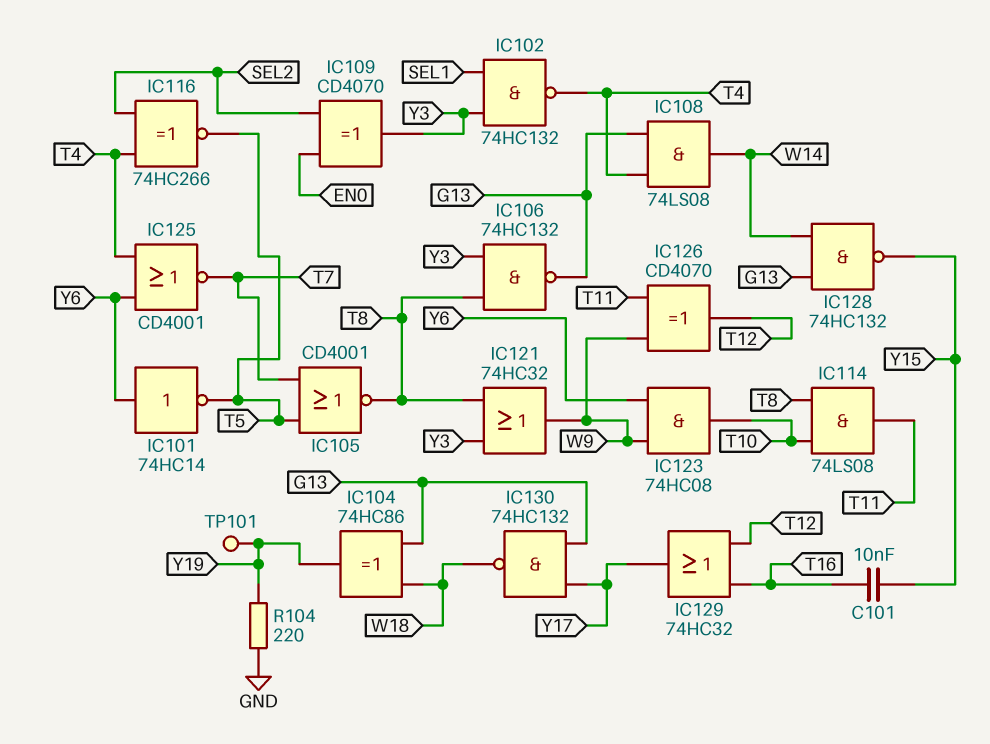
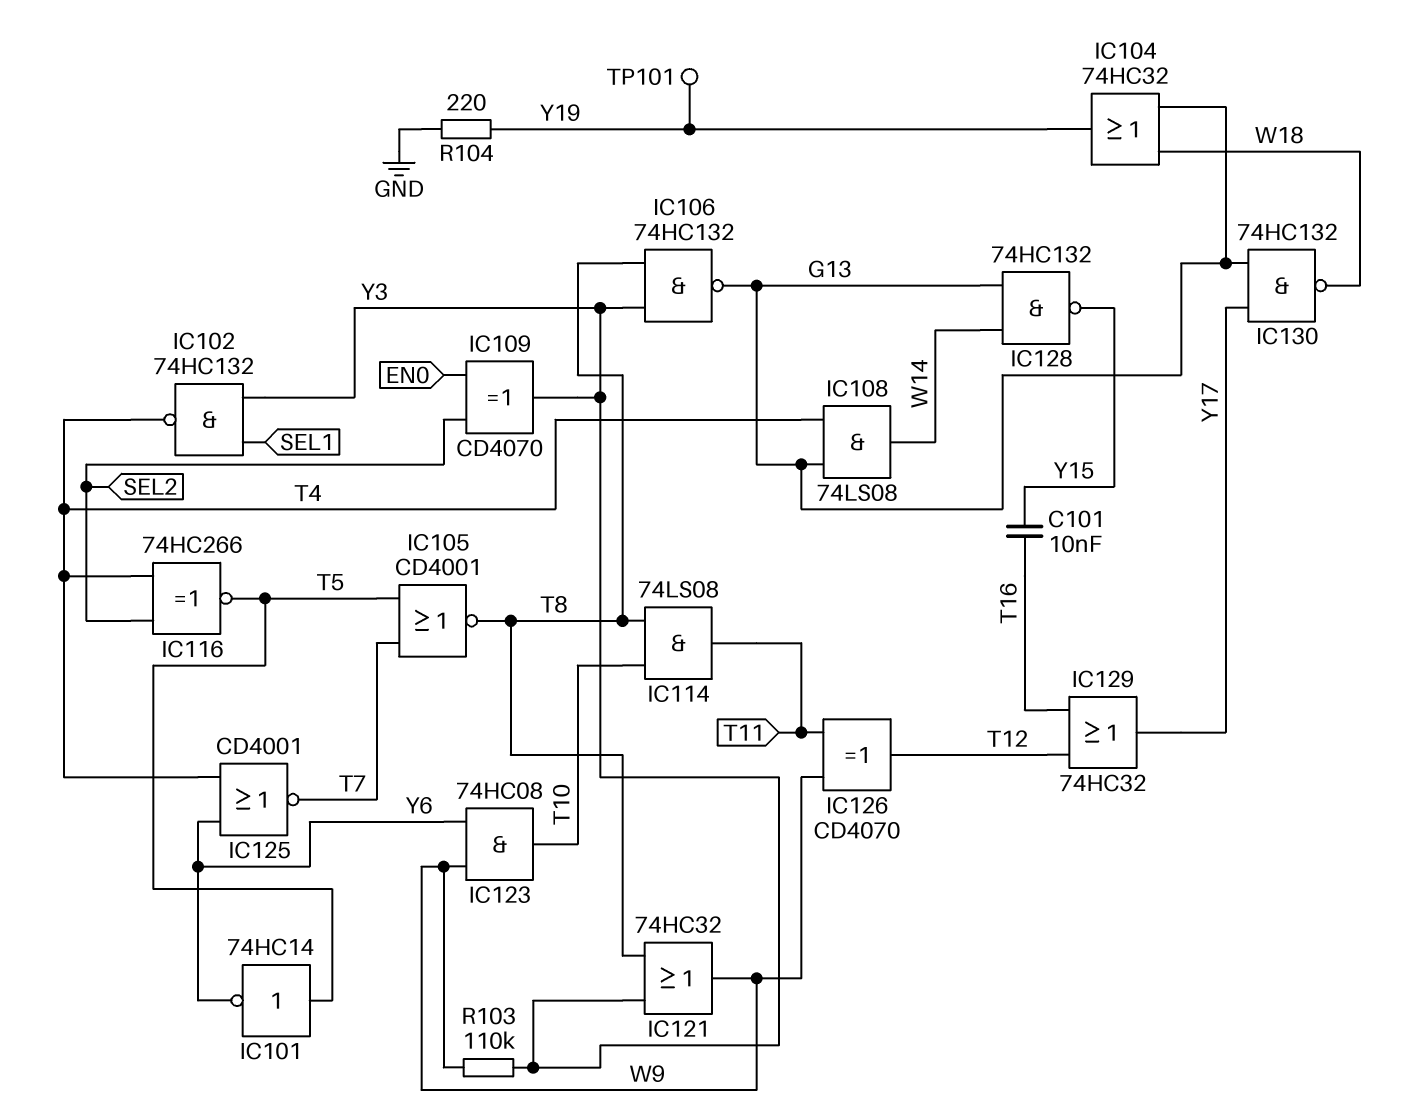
IC101: NOT 74HC14 (in Y6, out T5) -> NOT 74HC14 (in T5, out Y6)
IC104: XOR 74HC86 (in G13, in W18, out Y19) -> OR 74HC32 (in G13, in W18, out Y19)
R103: none -> 110k (W9, Y3)

